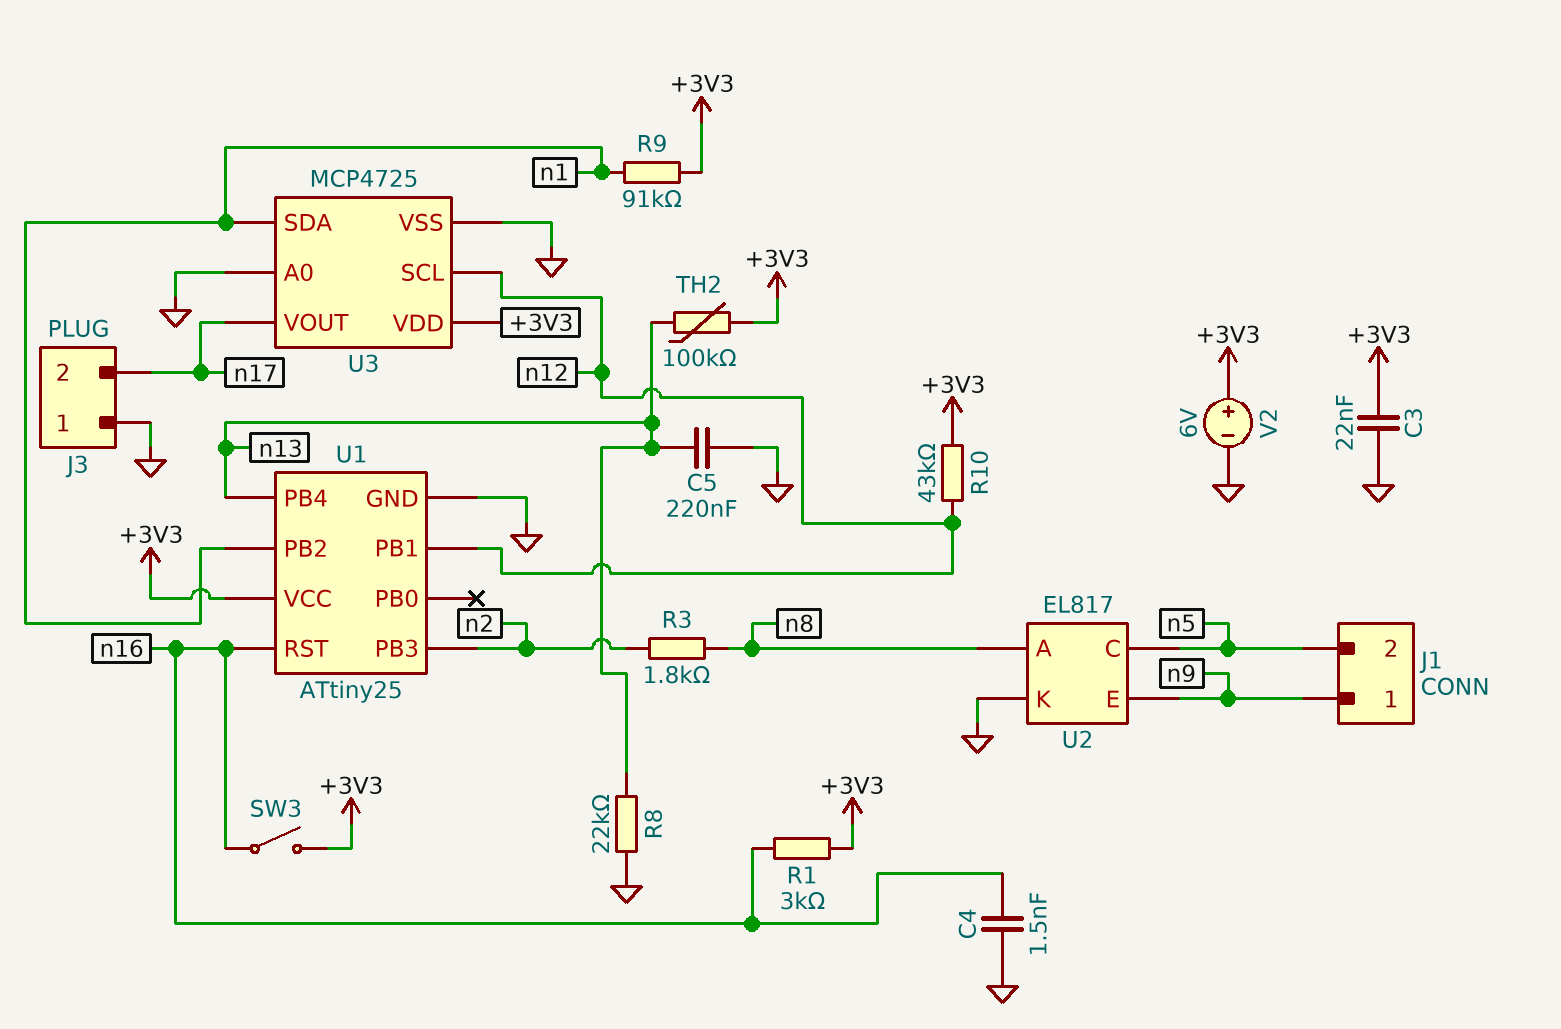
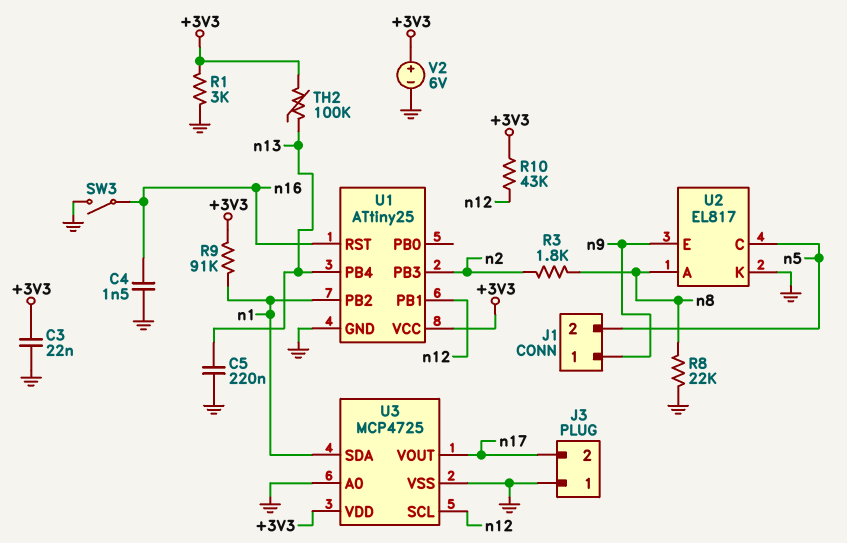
R1: 3k (+3V3, n16) -> 3k (+3V3, GND)
R8: 22k (GND, n13) -> 22k (GND, n8)
SW3: switch (+3V3, n16) -> switch (GND, n16)

